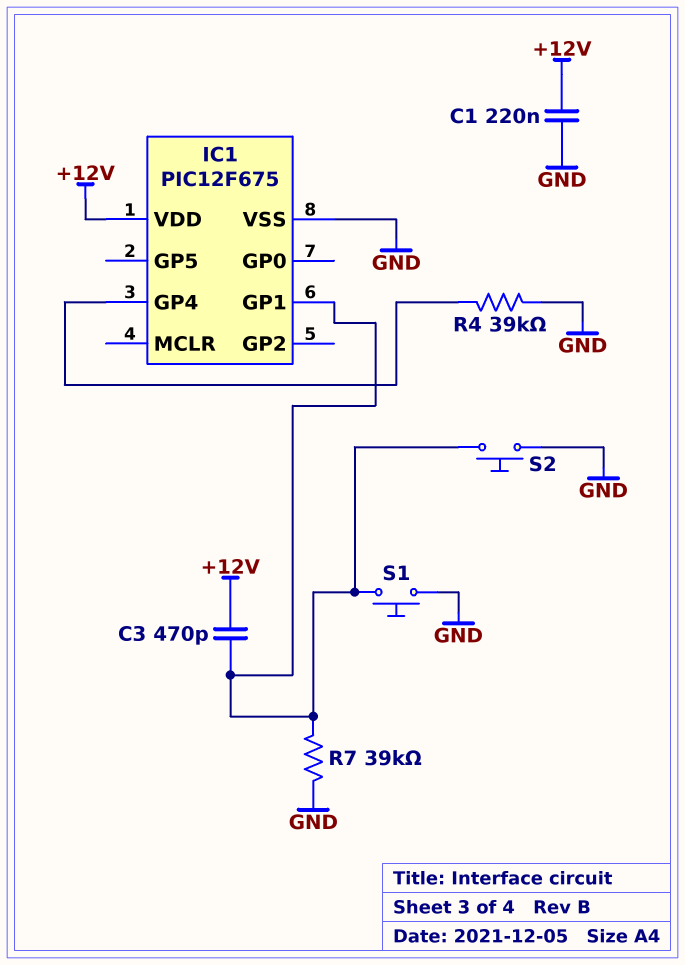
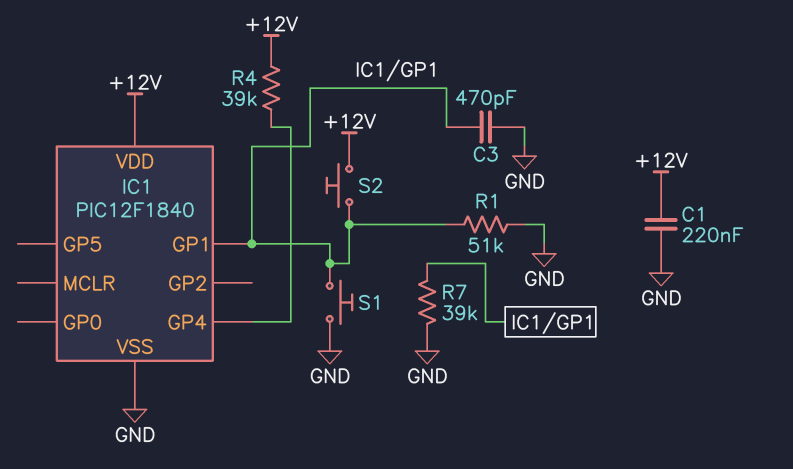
C3: 470pF (+12V, IC1/GP1) -> 470pF (GND, IC1/GP1)
IC1: PIC12F675 -> PIC12F1840
R1: none -> 51k (GND, IC1/GP1)
R4: 39k (GND, IC1/GP4) -> 39k (+12V, IC1/GP4)
S2: button (GND, IC1/GP1) -> button (+12V, IC1/GP1)

